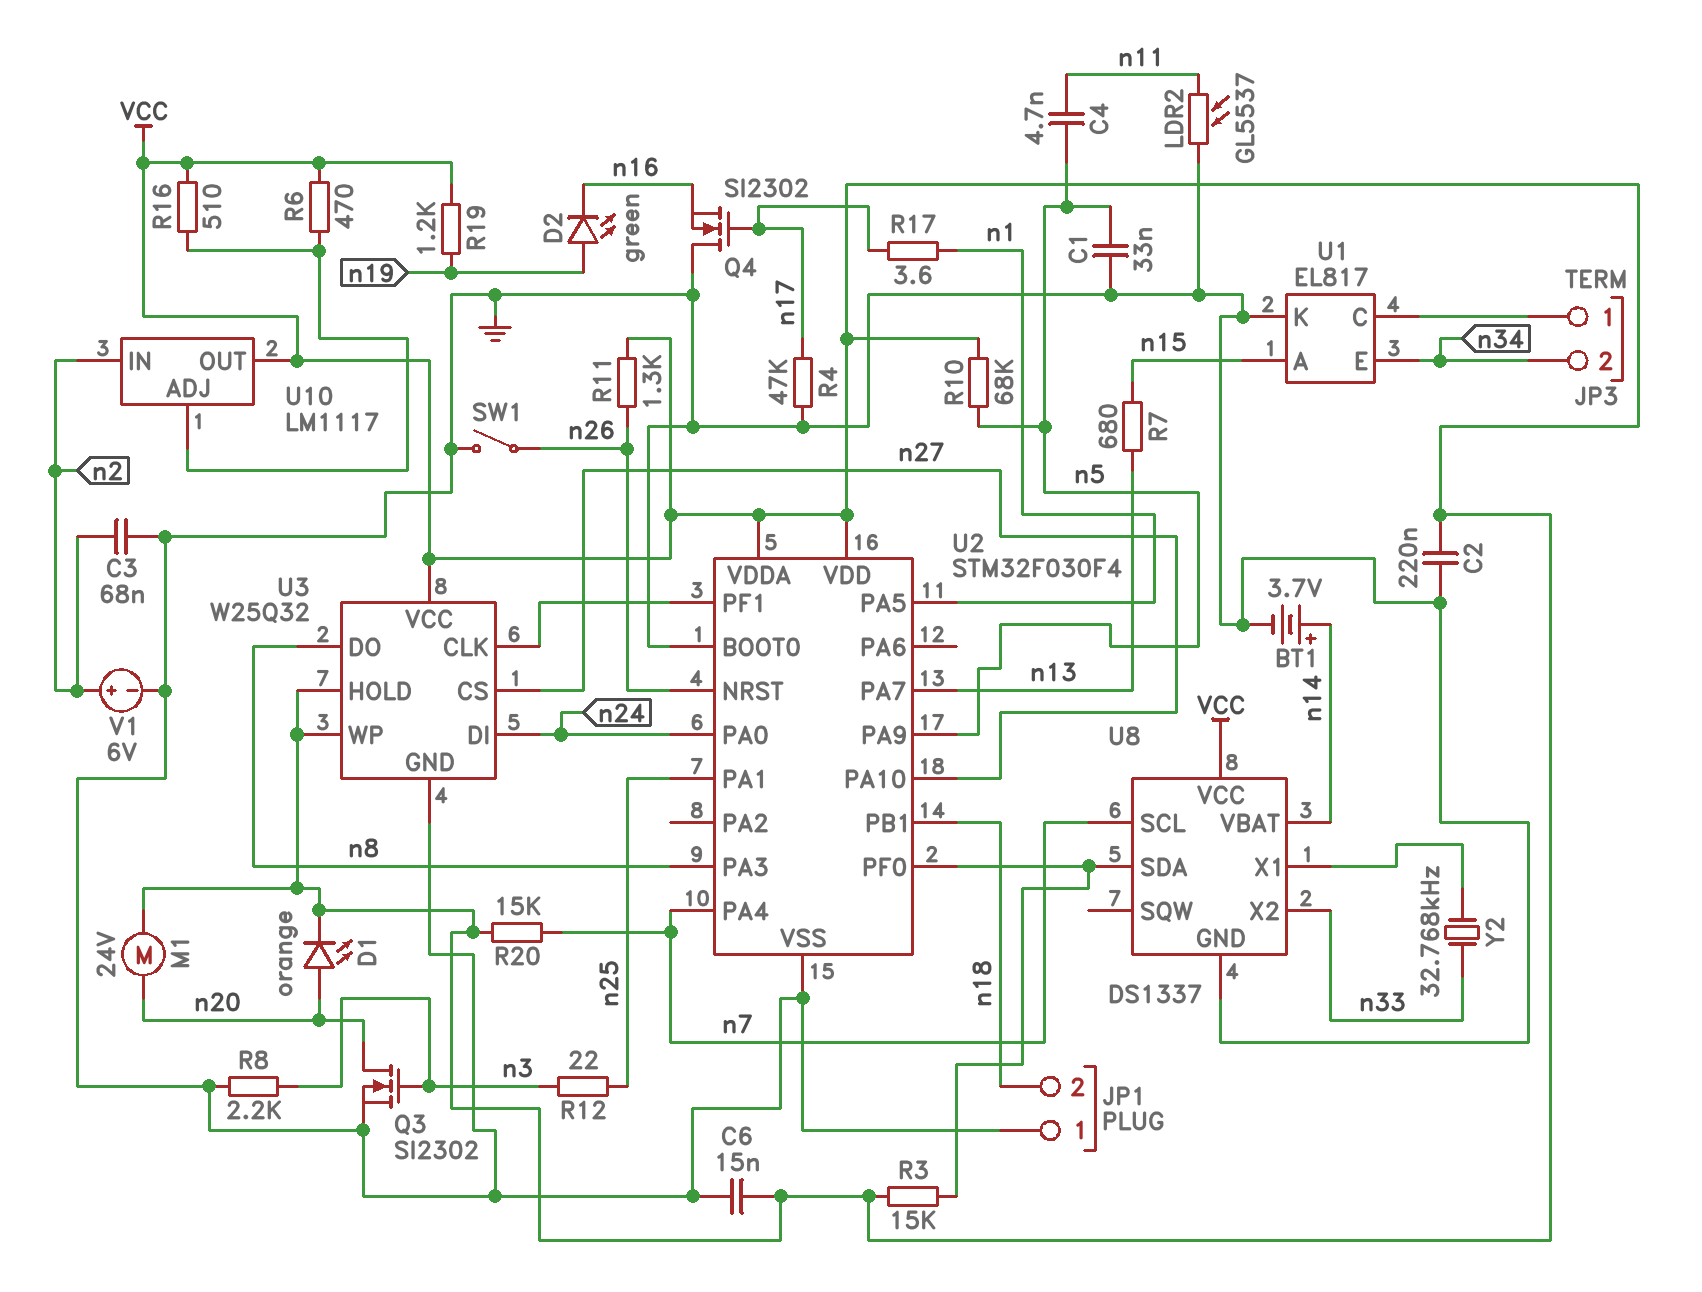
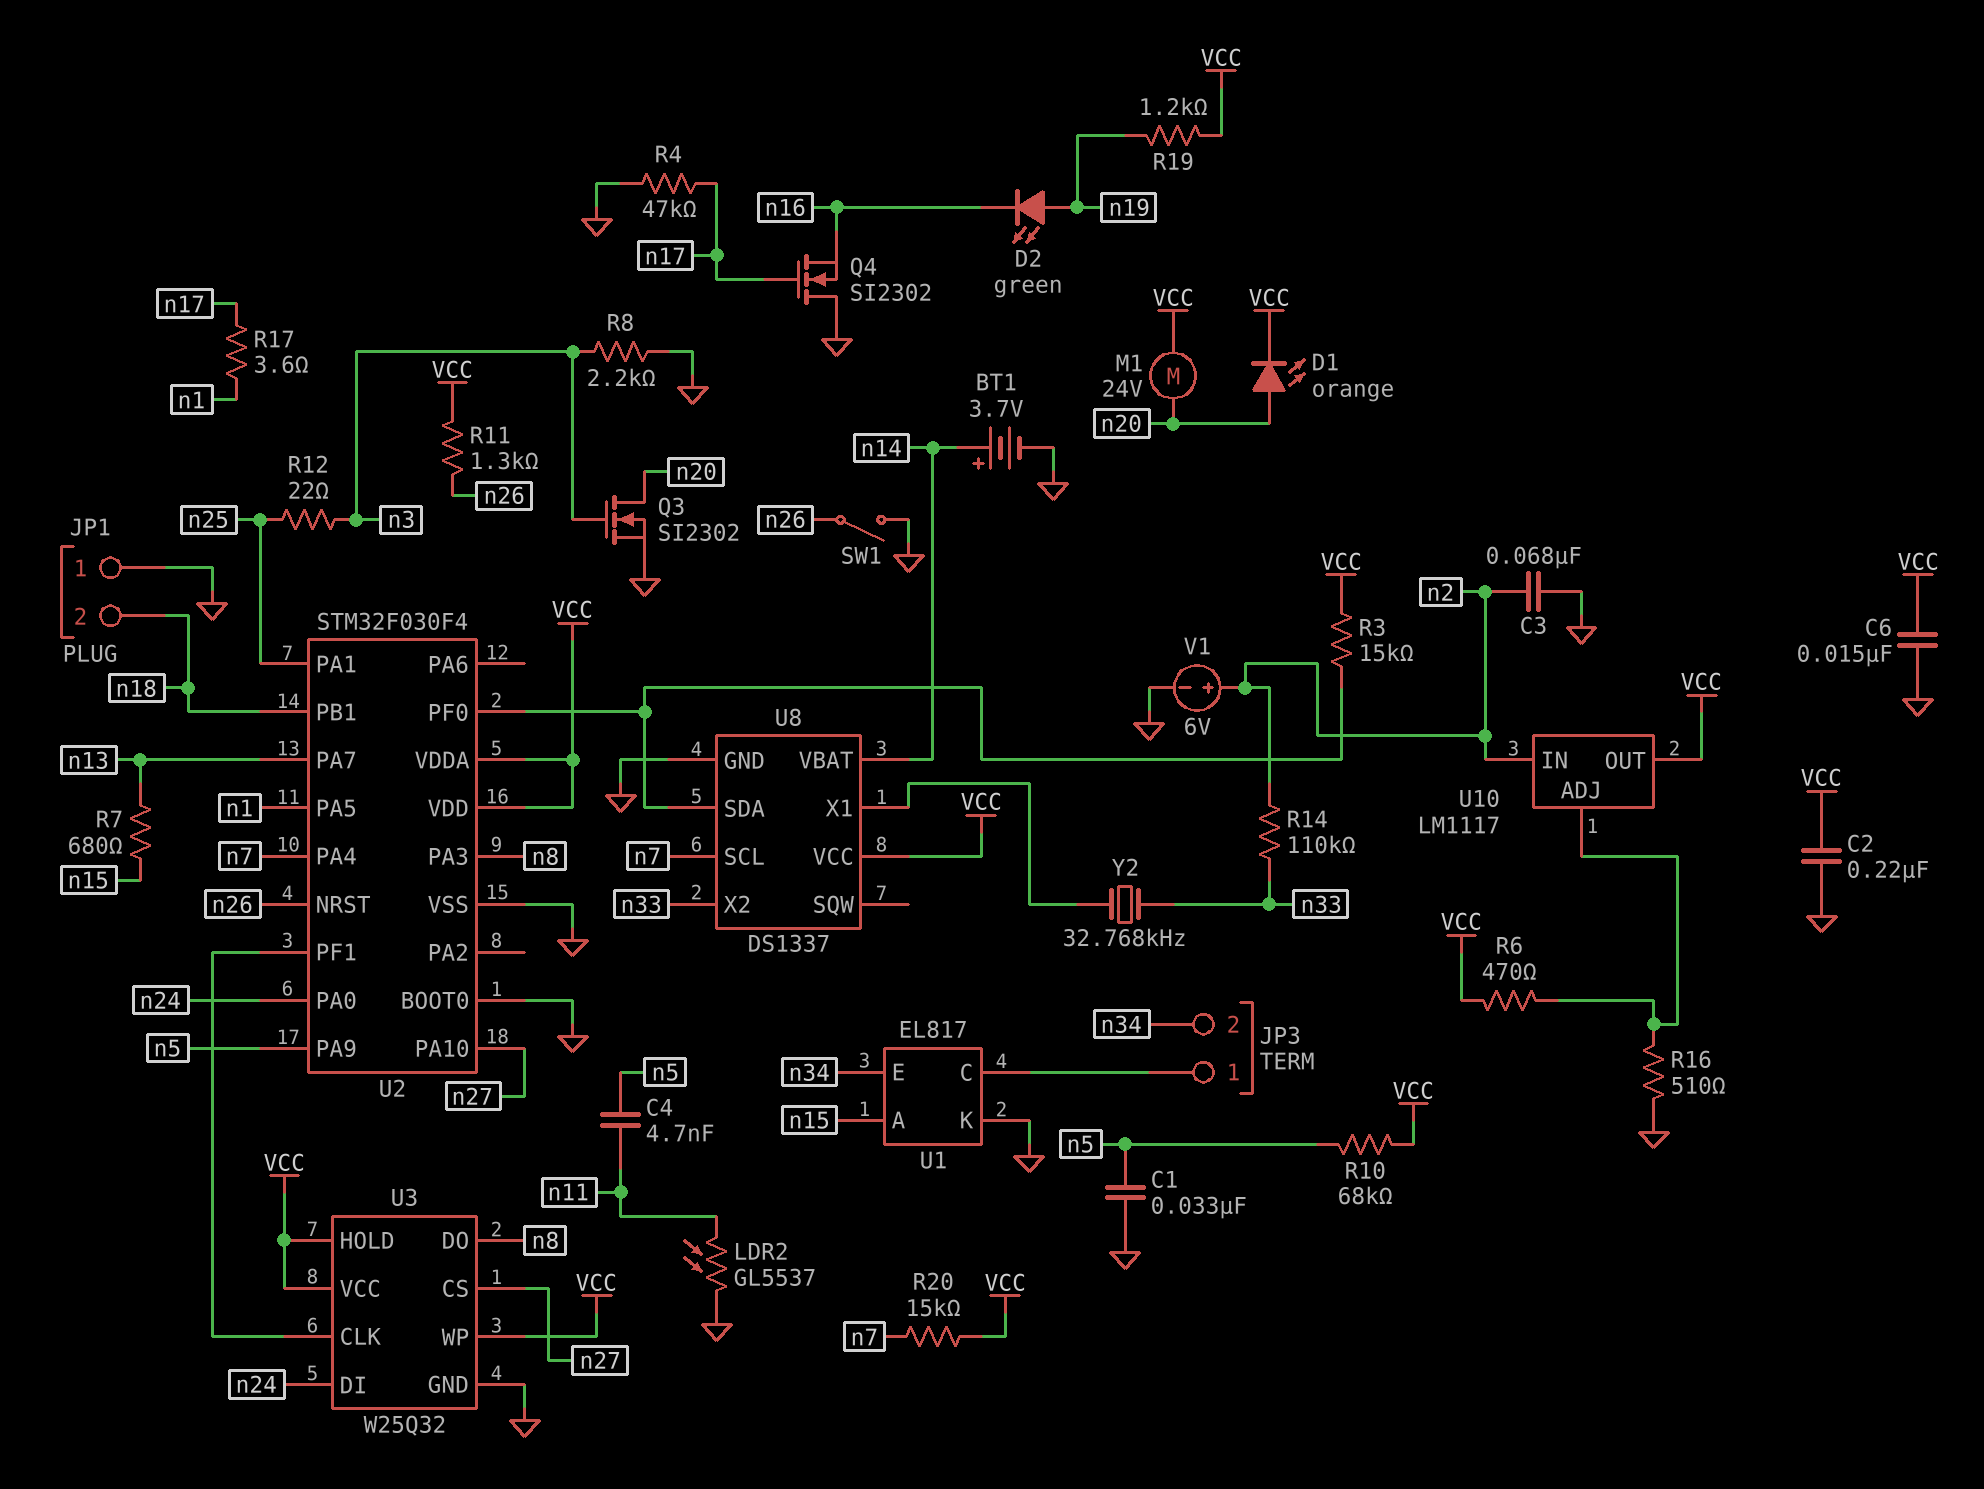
R14: none -> 110k (n2, n33)
R16: 510 (U10/ADJ, VCC) -> 510 (GND, U10/ADJ)

